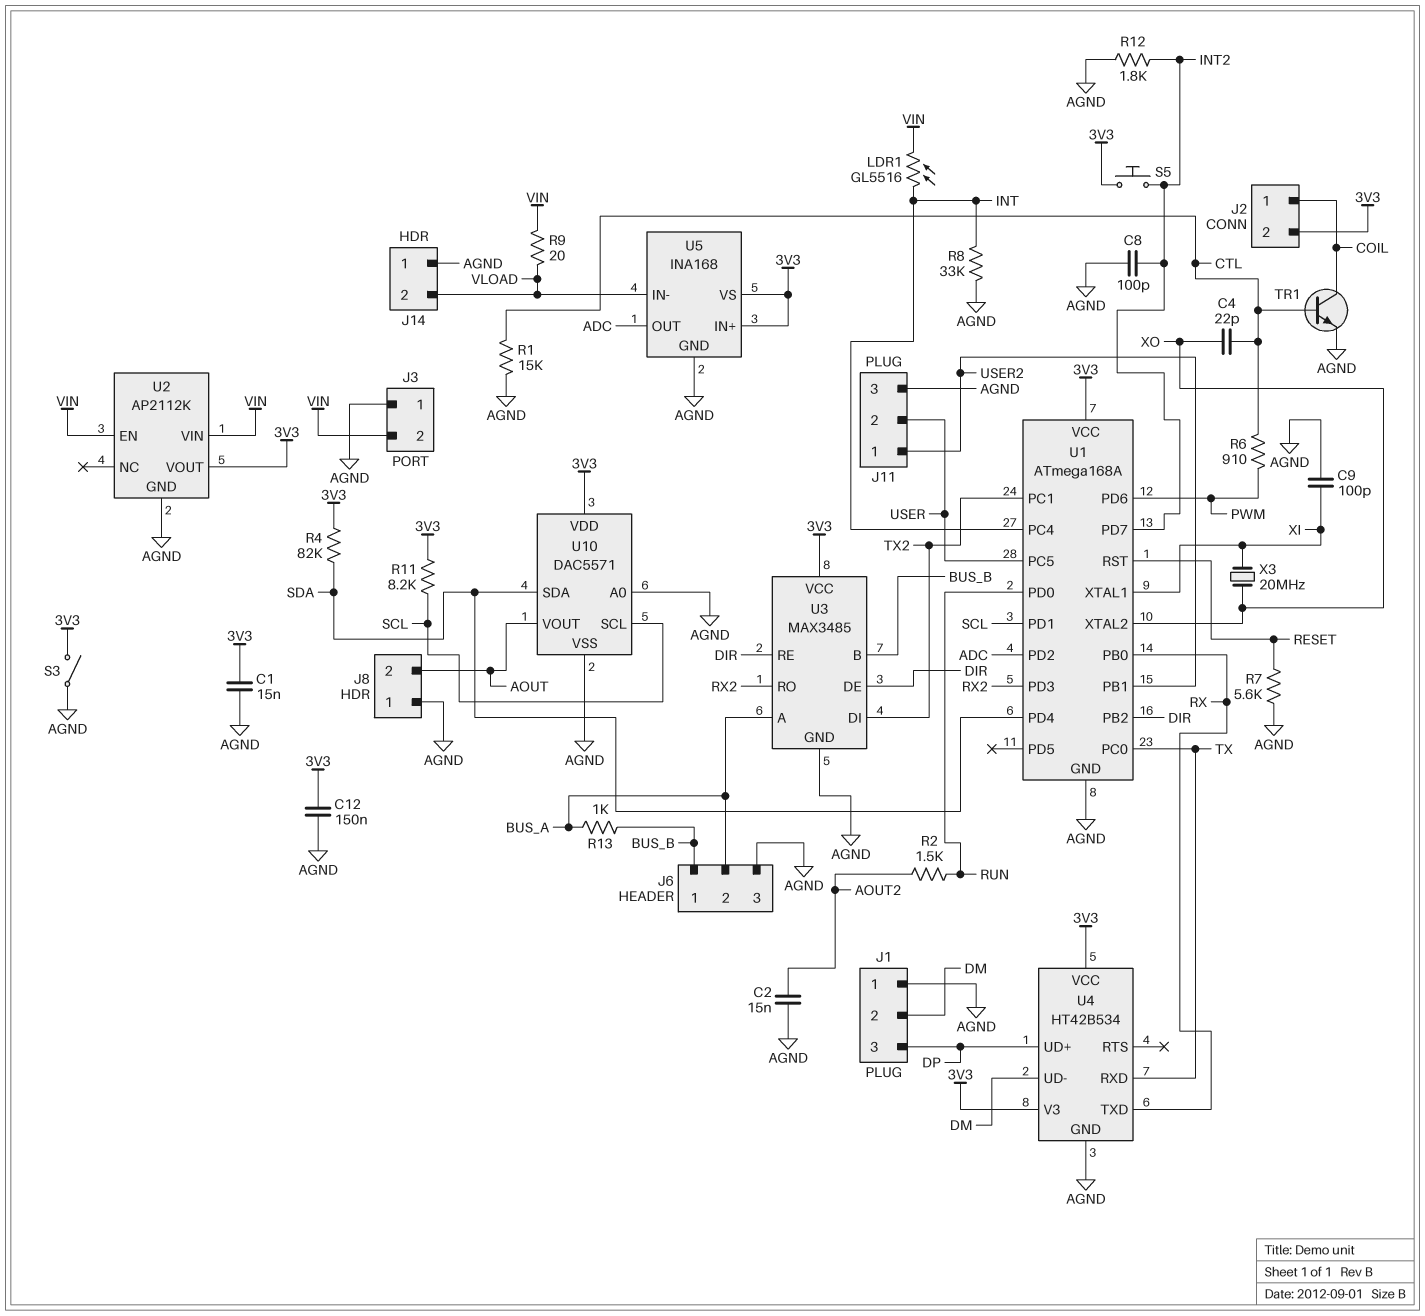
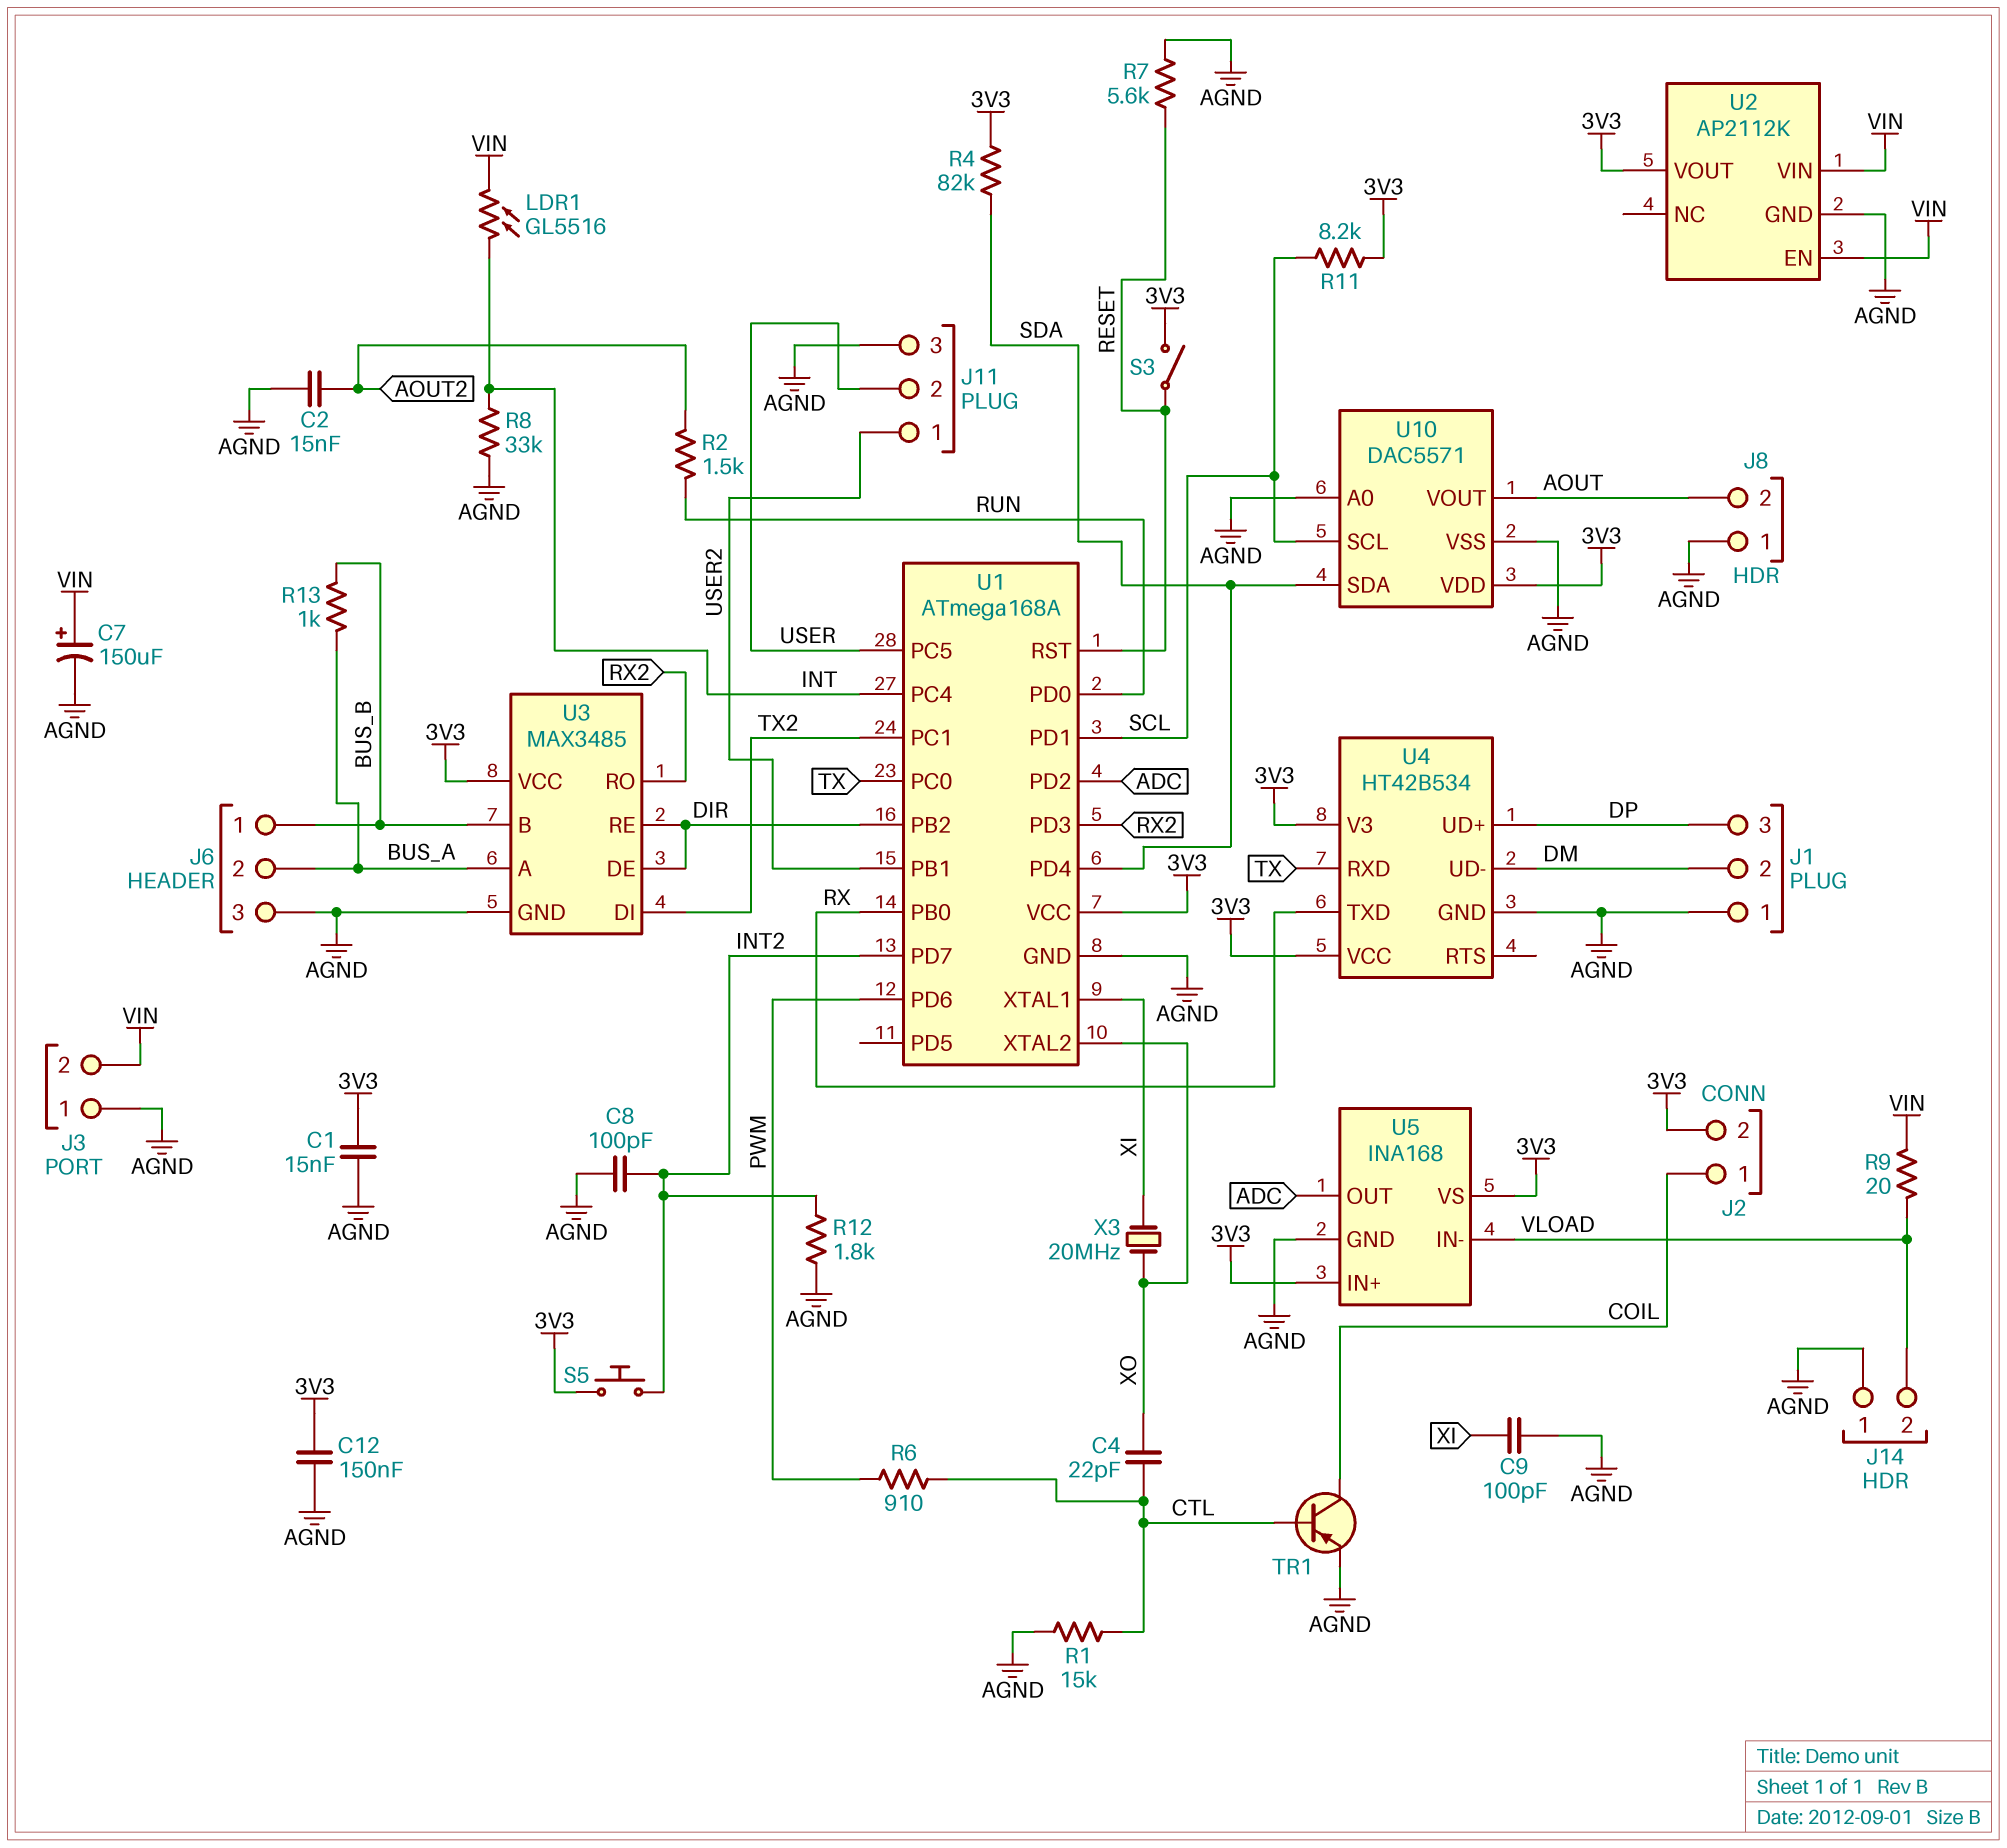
C7: none -> 150uF (plus VIN, minus AGND)
S3: switch (3V3, AGND) -> switch (3V3, RESET)
TR1: NPN (B CTL, C COIL, E AGND) -> PNP (B CTL, C COIL, E AGND)

